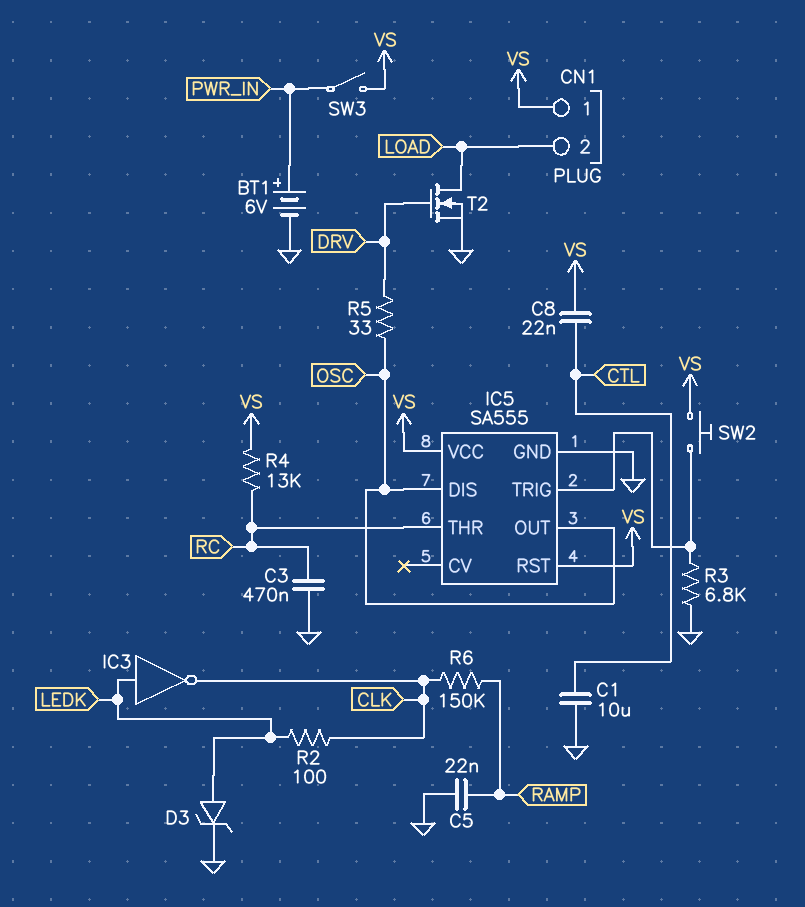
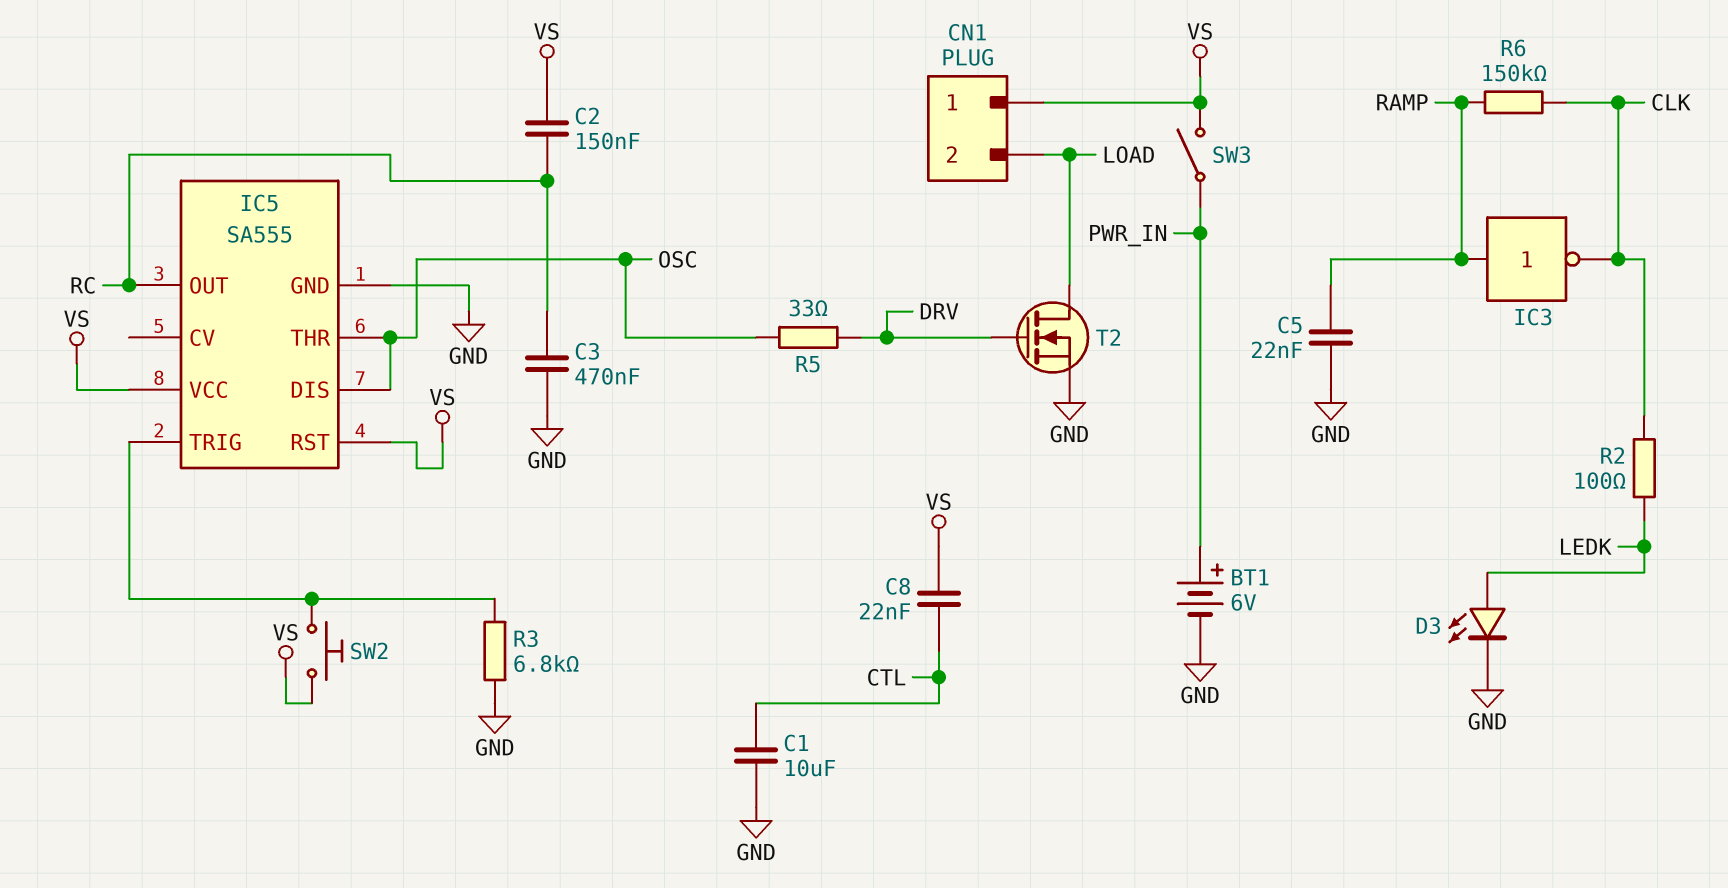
C2: none -> 150nF (RC, VS)
D3: zener (A LEDK, K GND) -> LED (A LEDK, K GND)
IC3: NOT (in LEDK, out CLK) -> NOT (in RAMP, out CLK)
IC5 pin OUT: OSC -> RC
IC5 pin THR: RC -> OSC
R4: 13k (RC, VS) -> none

